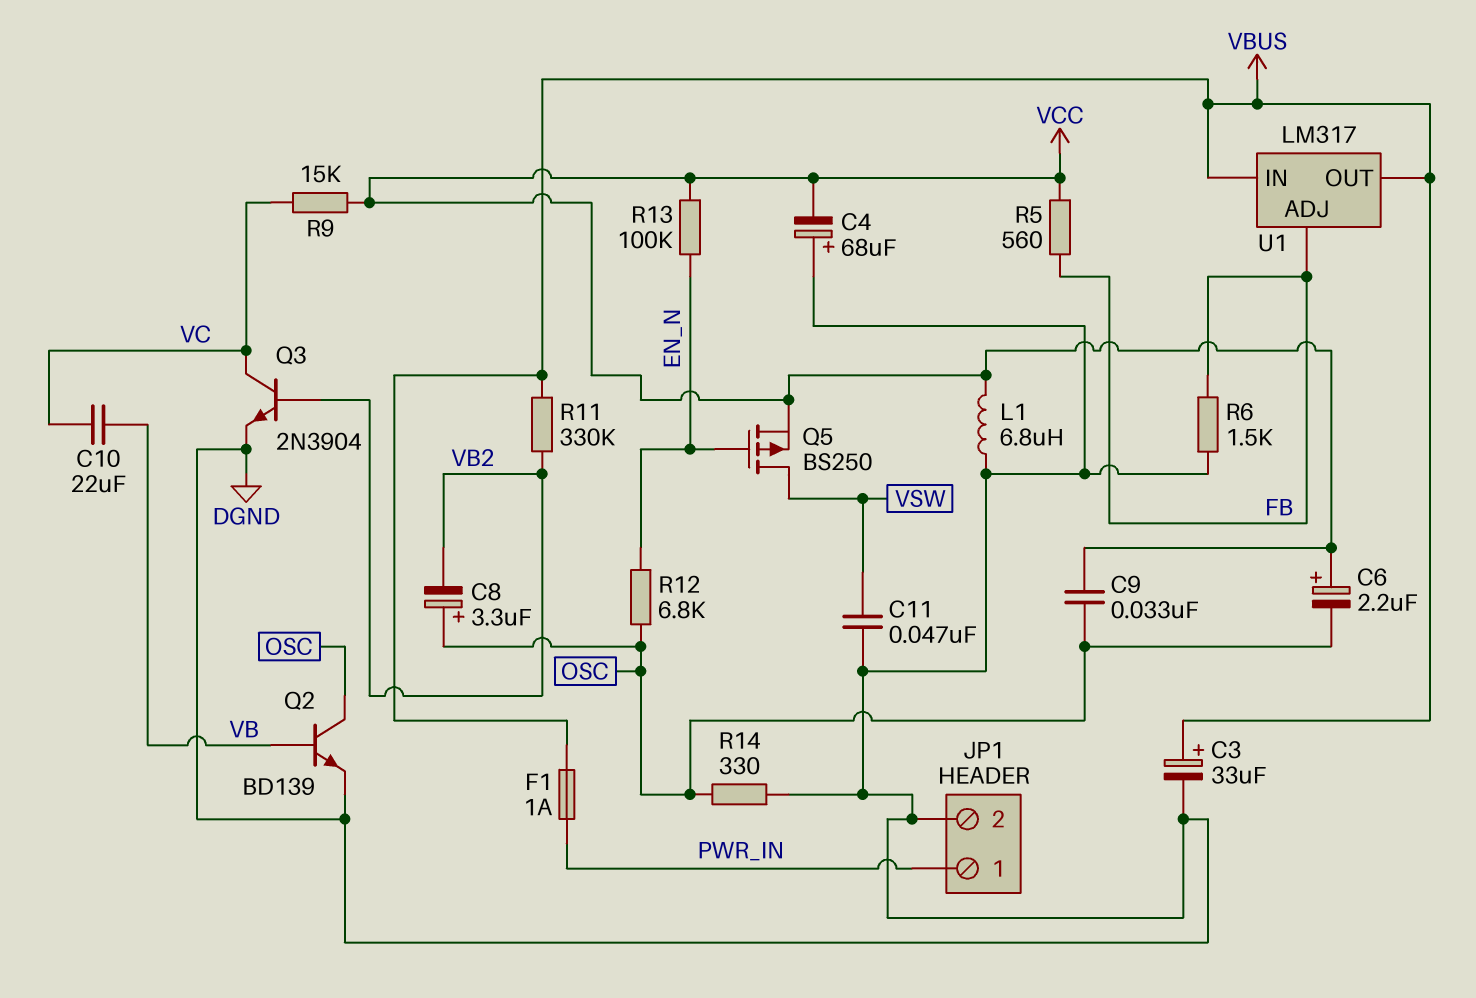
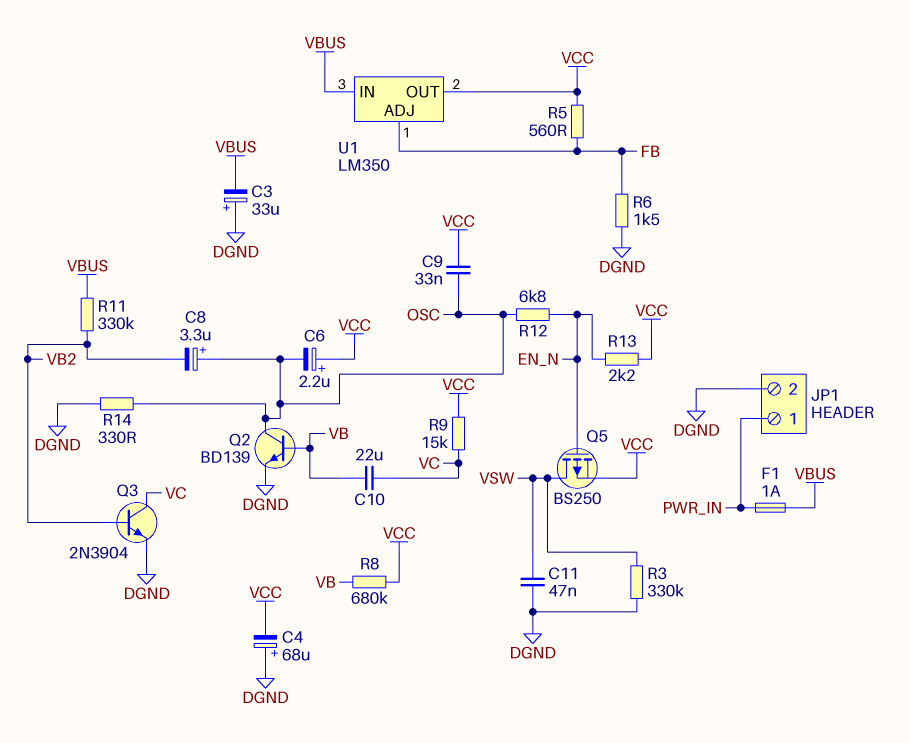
C3: 33uF (plus VBUS, minus DGND) -> 33uF (plus DGND, minus VBUS)
L1: 6.8uH (DGND, VCC) -> none
R3: none -> 330k (DGND, VSW)
R8: none -> 680k (VB, VCC)
R13: 100k (EN_N, VCC) -> 2.2k (EN_N, VCC)
U1: LM317 -> LM350
U1 pin OUT: VBUS -> VCC

